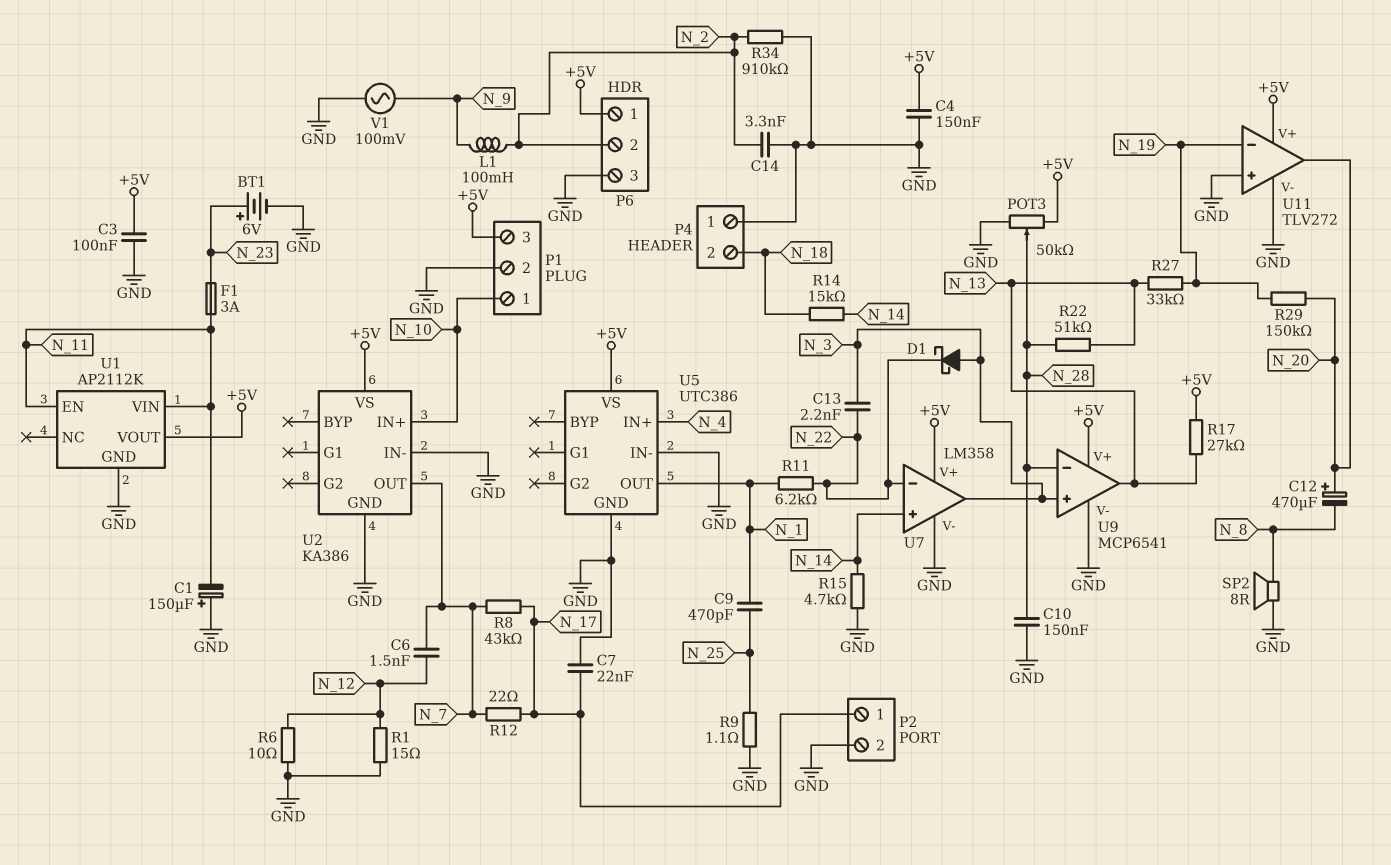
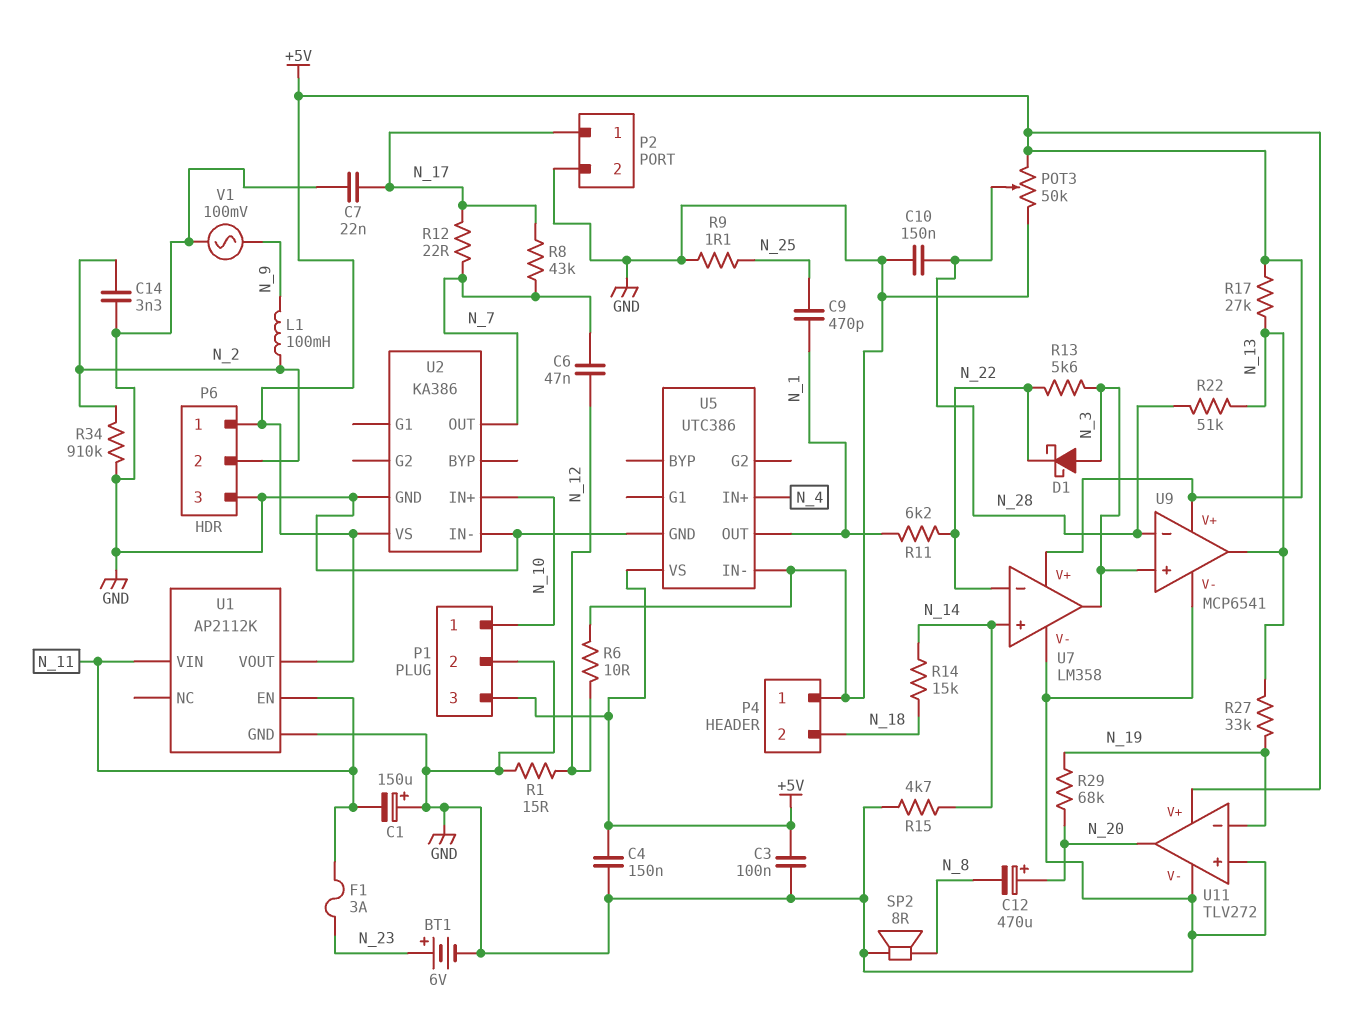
C6: 1.5nF (N_7, N_12) -> 47nF (N_7, N_12)
C13: 2.2nF (N_3, N_22) -> none
R13: none -> 5.6k (N_3, N_22)
R29: 150k (N_19, N_20) -> 68k (N_19, N_20)

